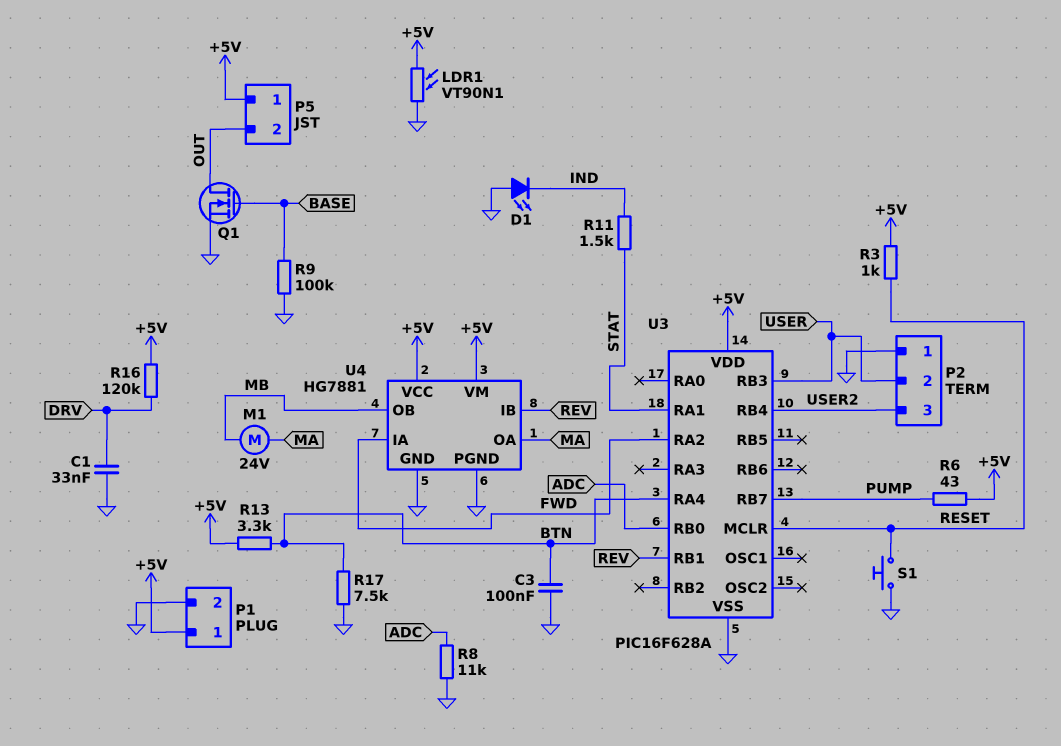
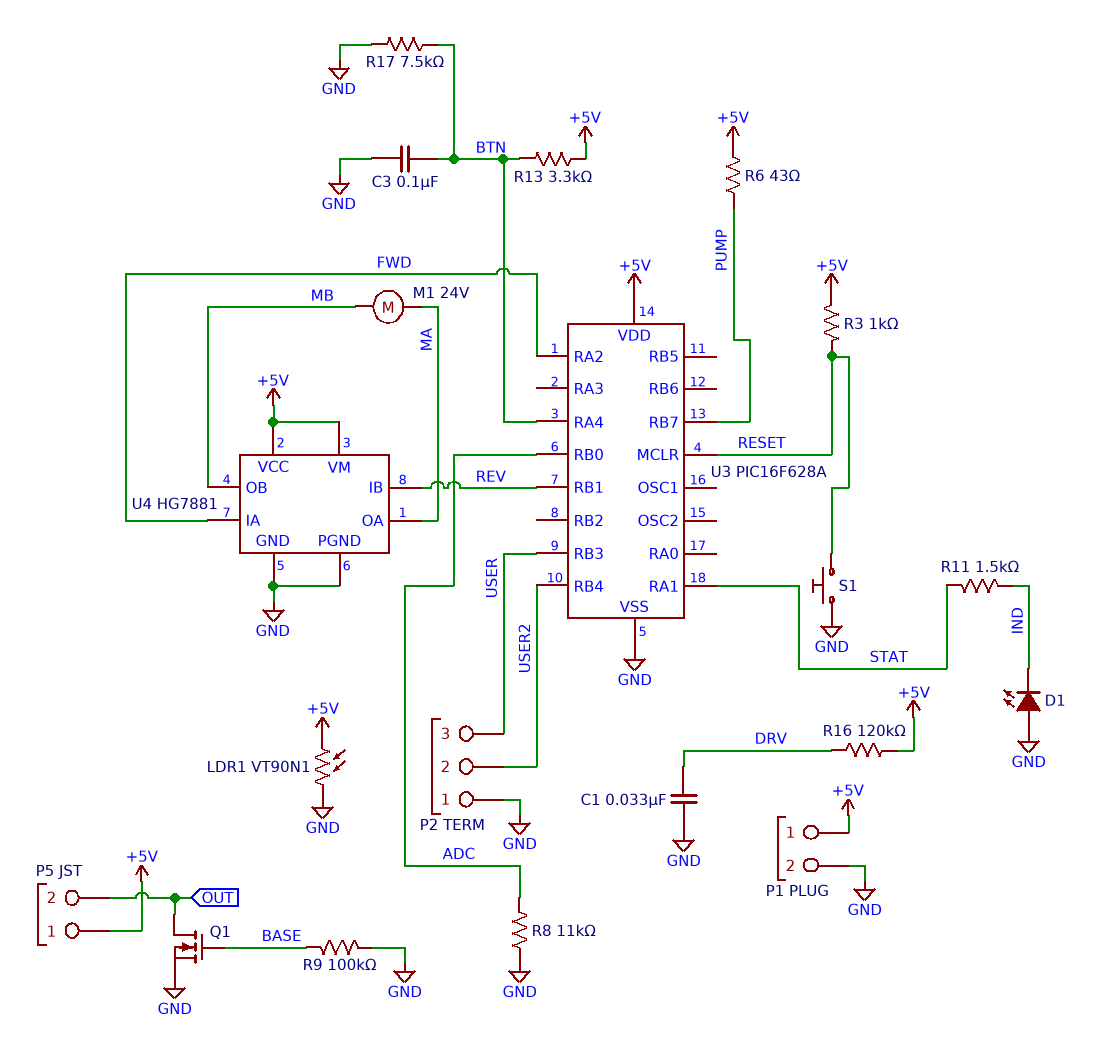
P2 pin 2: USER -> USER2
P2 pin 3: USER2 -> USER

